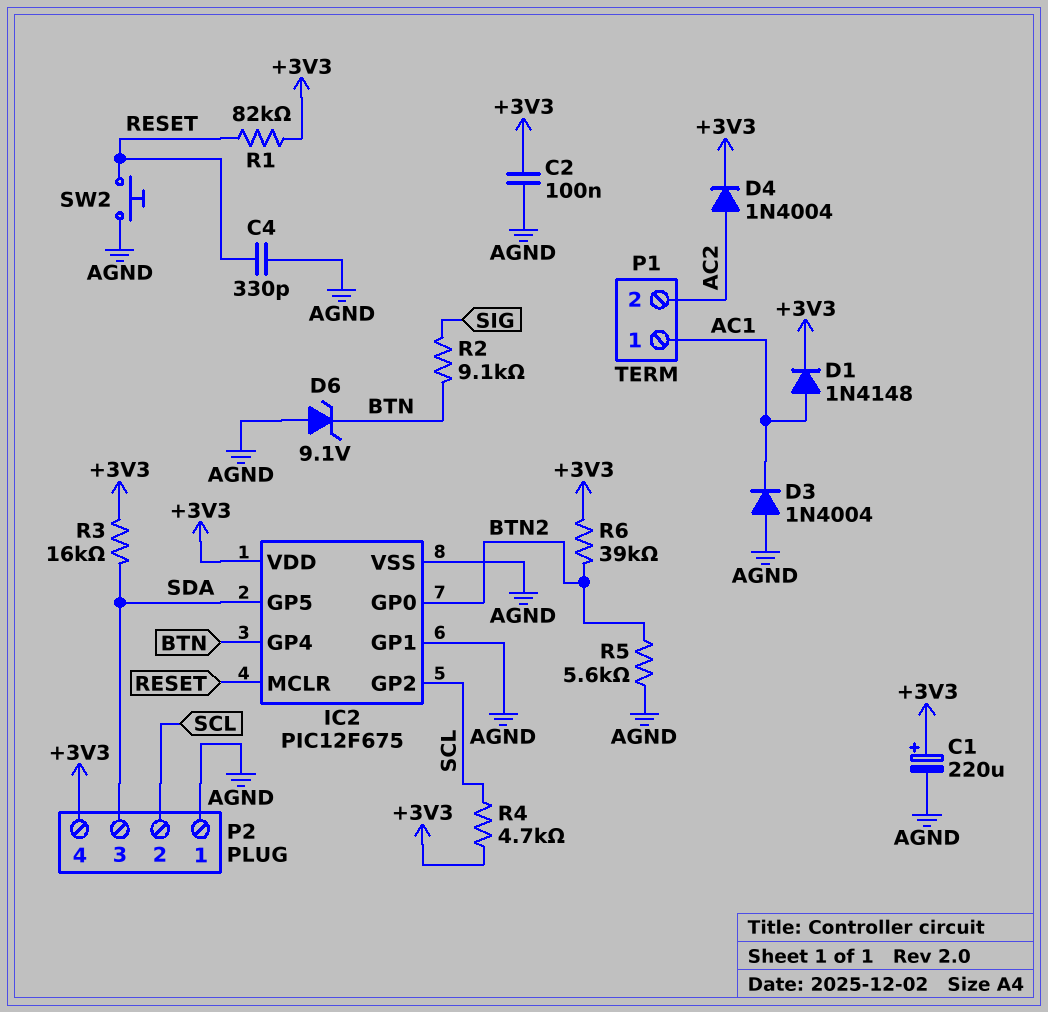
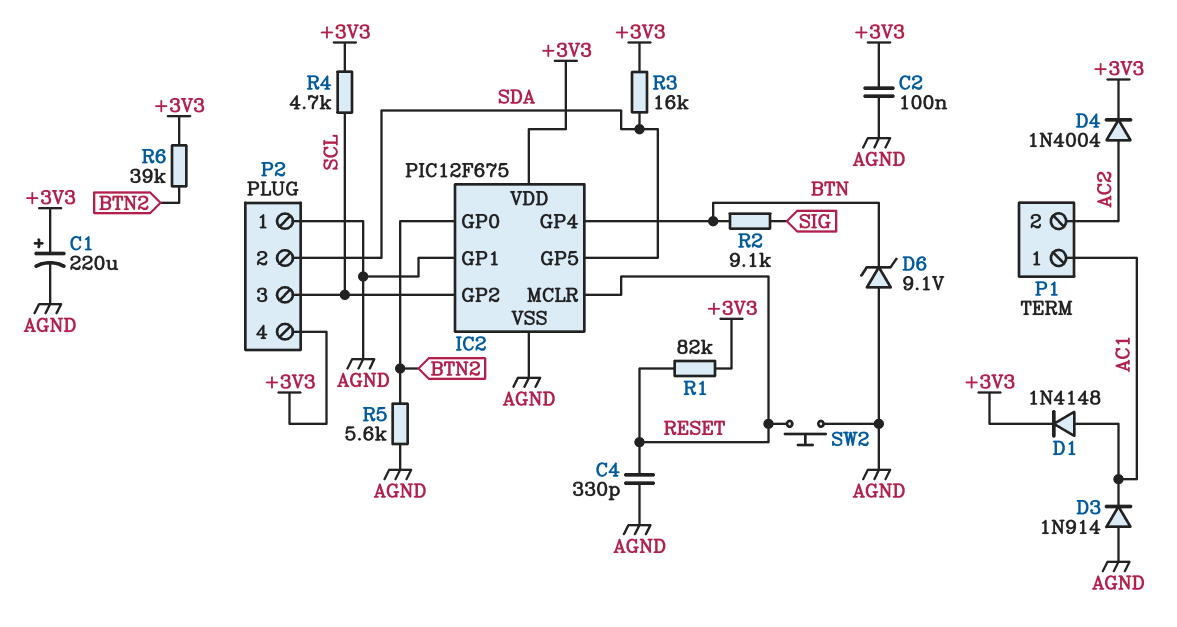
D3: diode 1N4004 (A AGND, K AC1) -> diode 1N914 (A AGND, K AC1)
P2 pin 2: SCL -> SDA
P2 pin 3: SDA -> SCL

